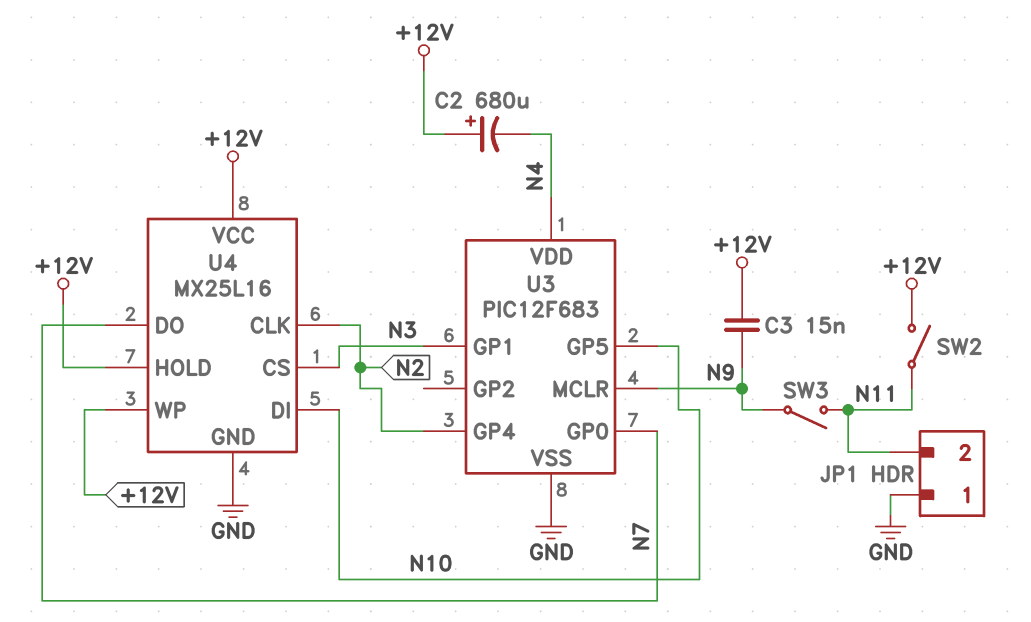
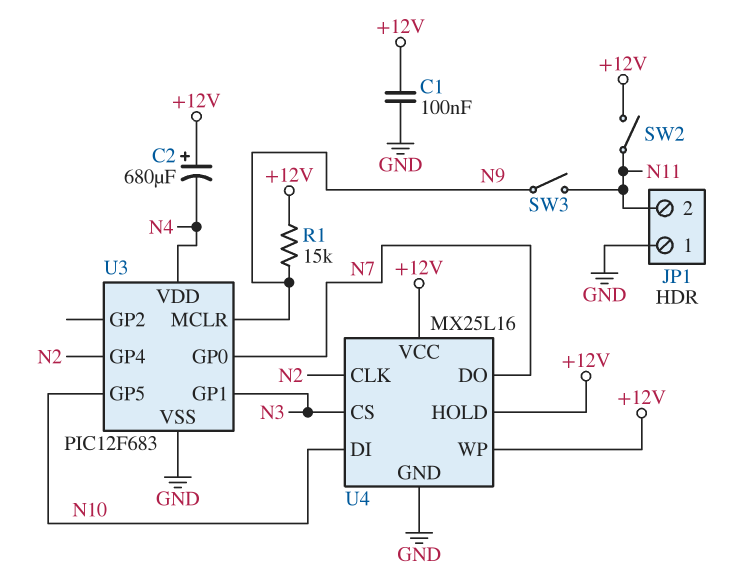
C1: none -> 100nF (+12V, GND)
C3: 15nF (+12V, N9) -> none
R1: none -> 15k (+12V, N9)

